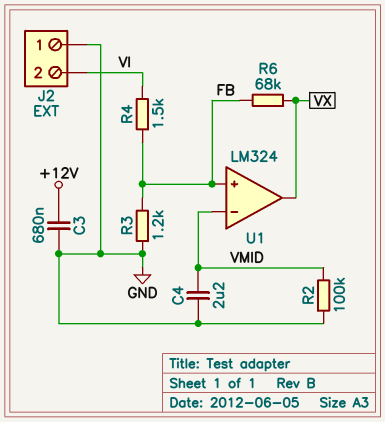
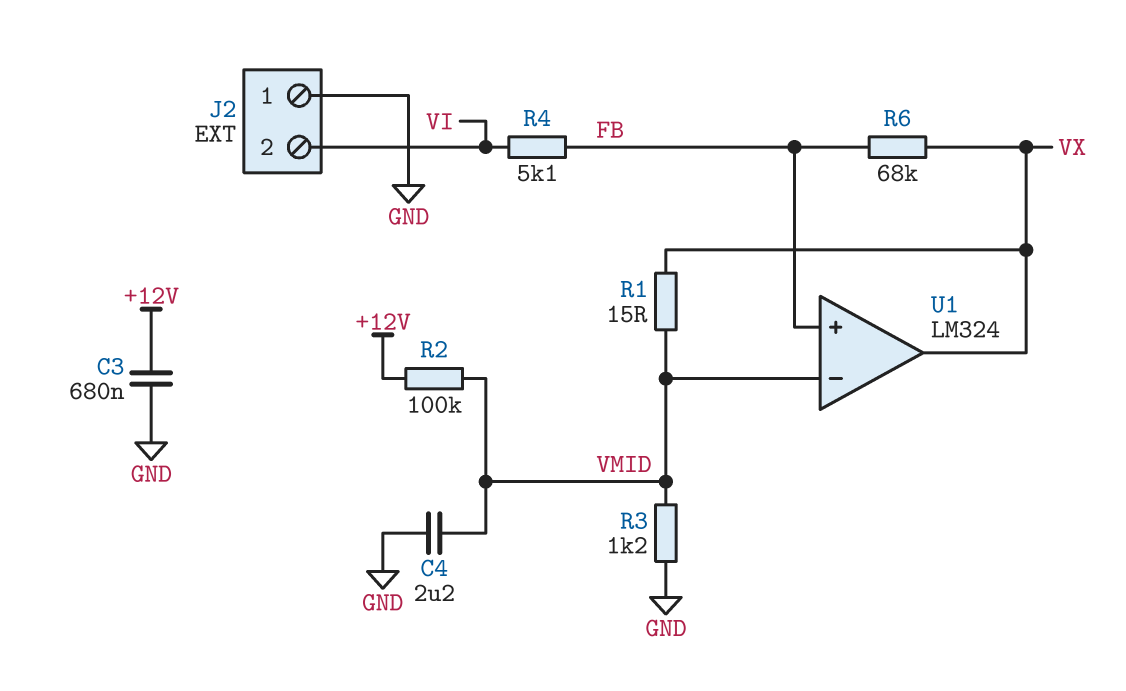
R1: none -> 15 (VMID, VX)
R2: 100k (GND, VMID) -> 100k (+12V, VMID)
R3: 1.2k (FB, GND) -> 1.2k (GND, VMID)
R4: 1.5k (FB, VI) -> 5.1k (FB, VI)

